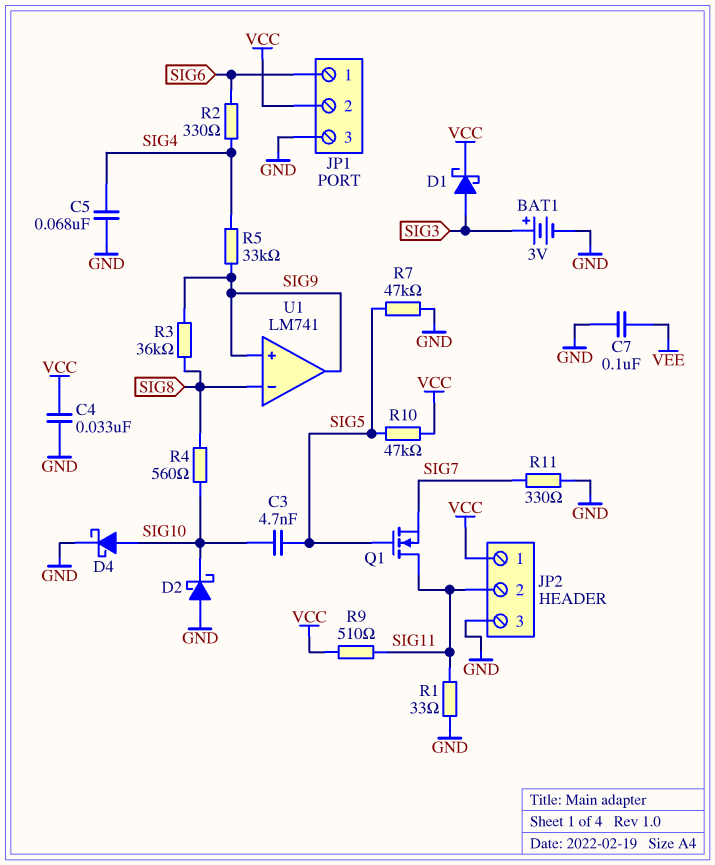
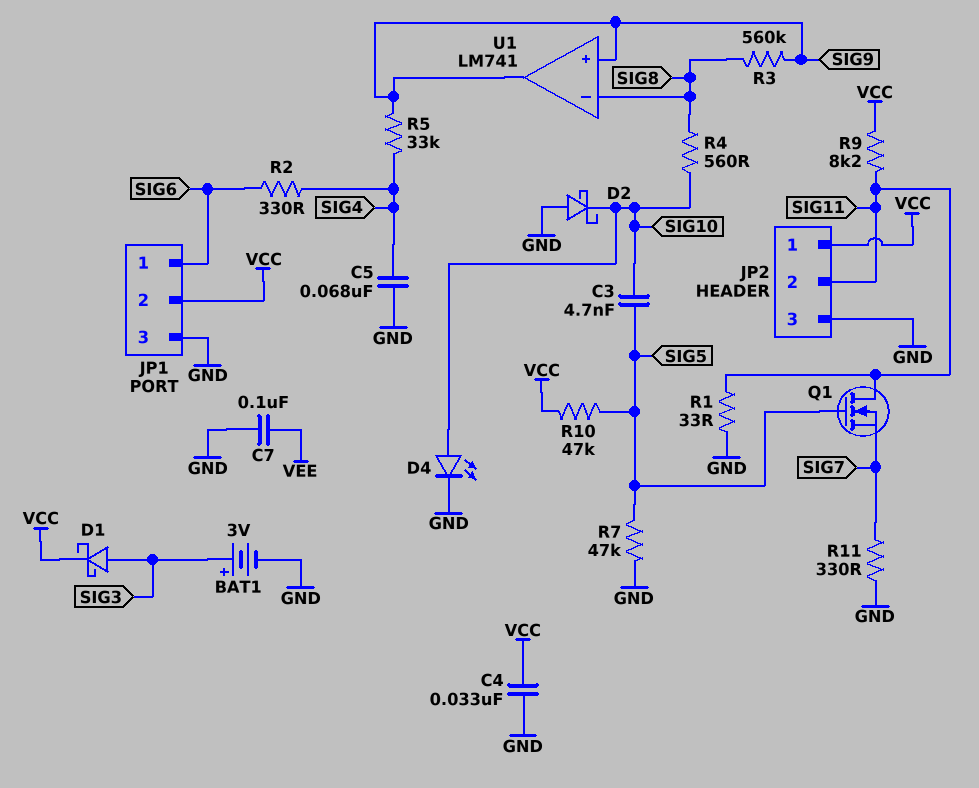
D4: schottky (A SIG10, K GND) -> LED (A SIG10, K GND)
R3: 36k (SIG8, SIG9) -> 560k (SIG8, SIG9)
R9: 510 (SIG11, VCC) -> 8.2k (SIG11, VCC)

